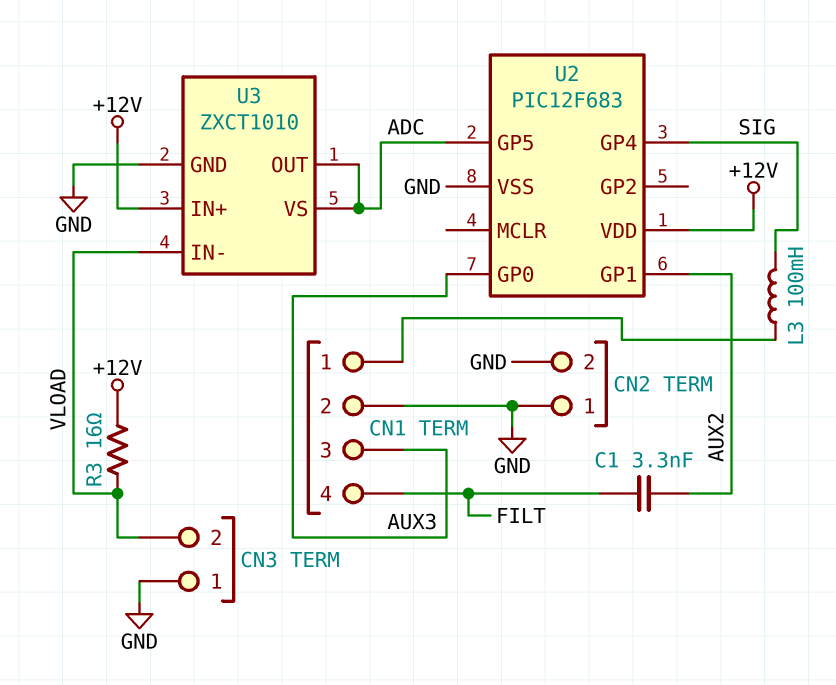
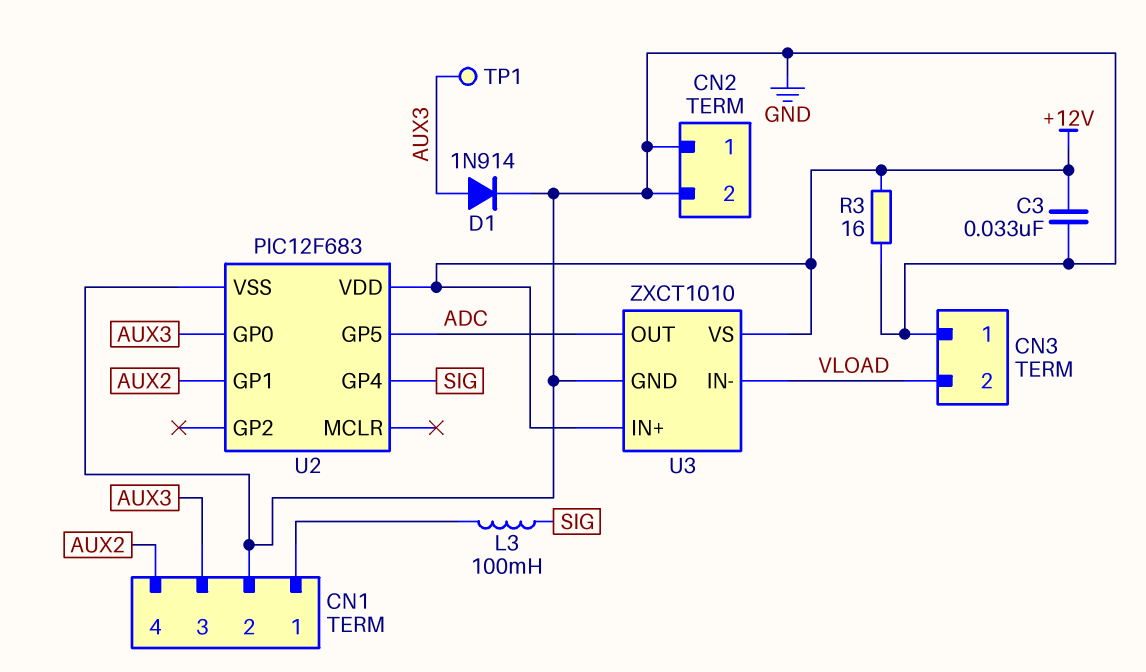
C1: 3.3nF (AUX2, FILT) -> none
C3: none -> 33nF (+12V, GND)
CN1 pin 4: FILT -> AUX2
D1: none -> diode 1N914 (A AUX3, K GND)
R3: 16 (+12V, VLOAD) -> 16 (+12V, GND)
TP1: none -> test point (AUX3)
U3 pin VS: ADC -> +12V

